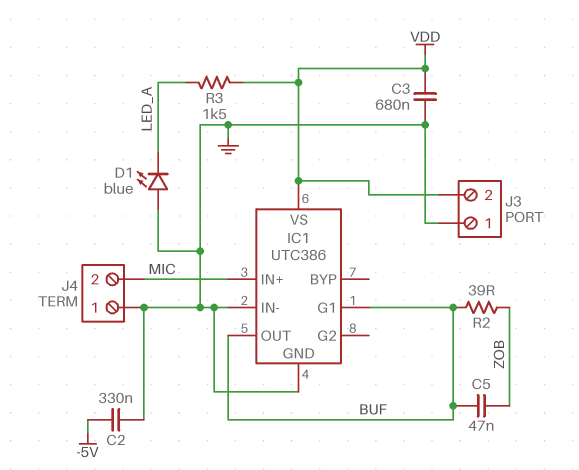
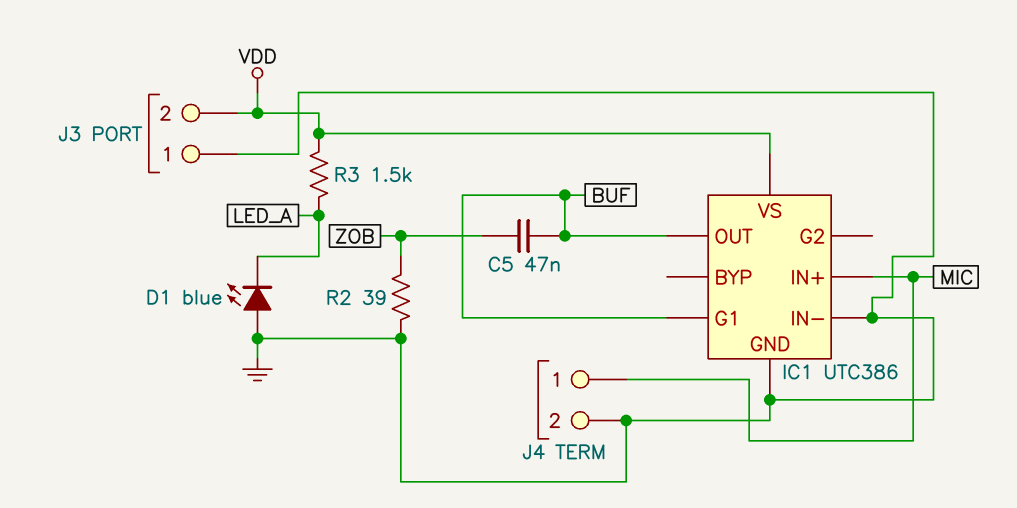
C2: 330nF (-5V, GND) -> none
C3: 680nF (GND, VDD) -> none
J4 pin 1: GND -> MIC
J4 pin 2: MIC -> GND
R2: 39 (BUF, ZOB) -> 39 (GND, ZOB)

